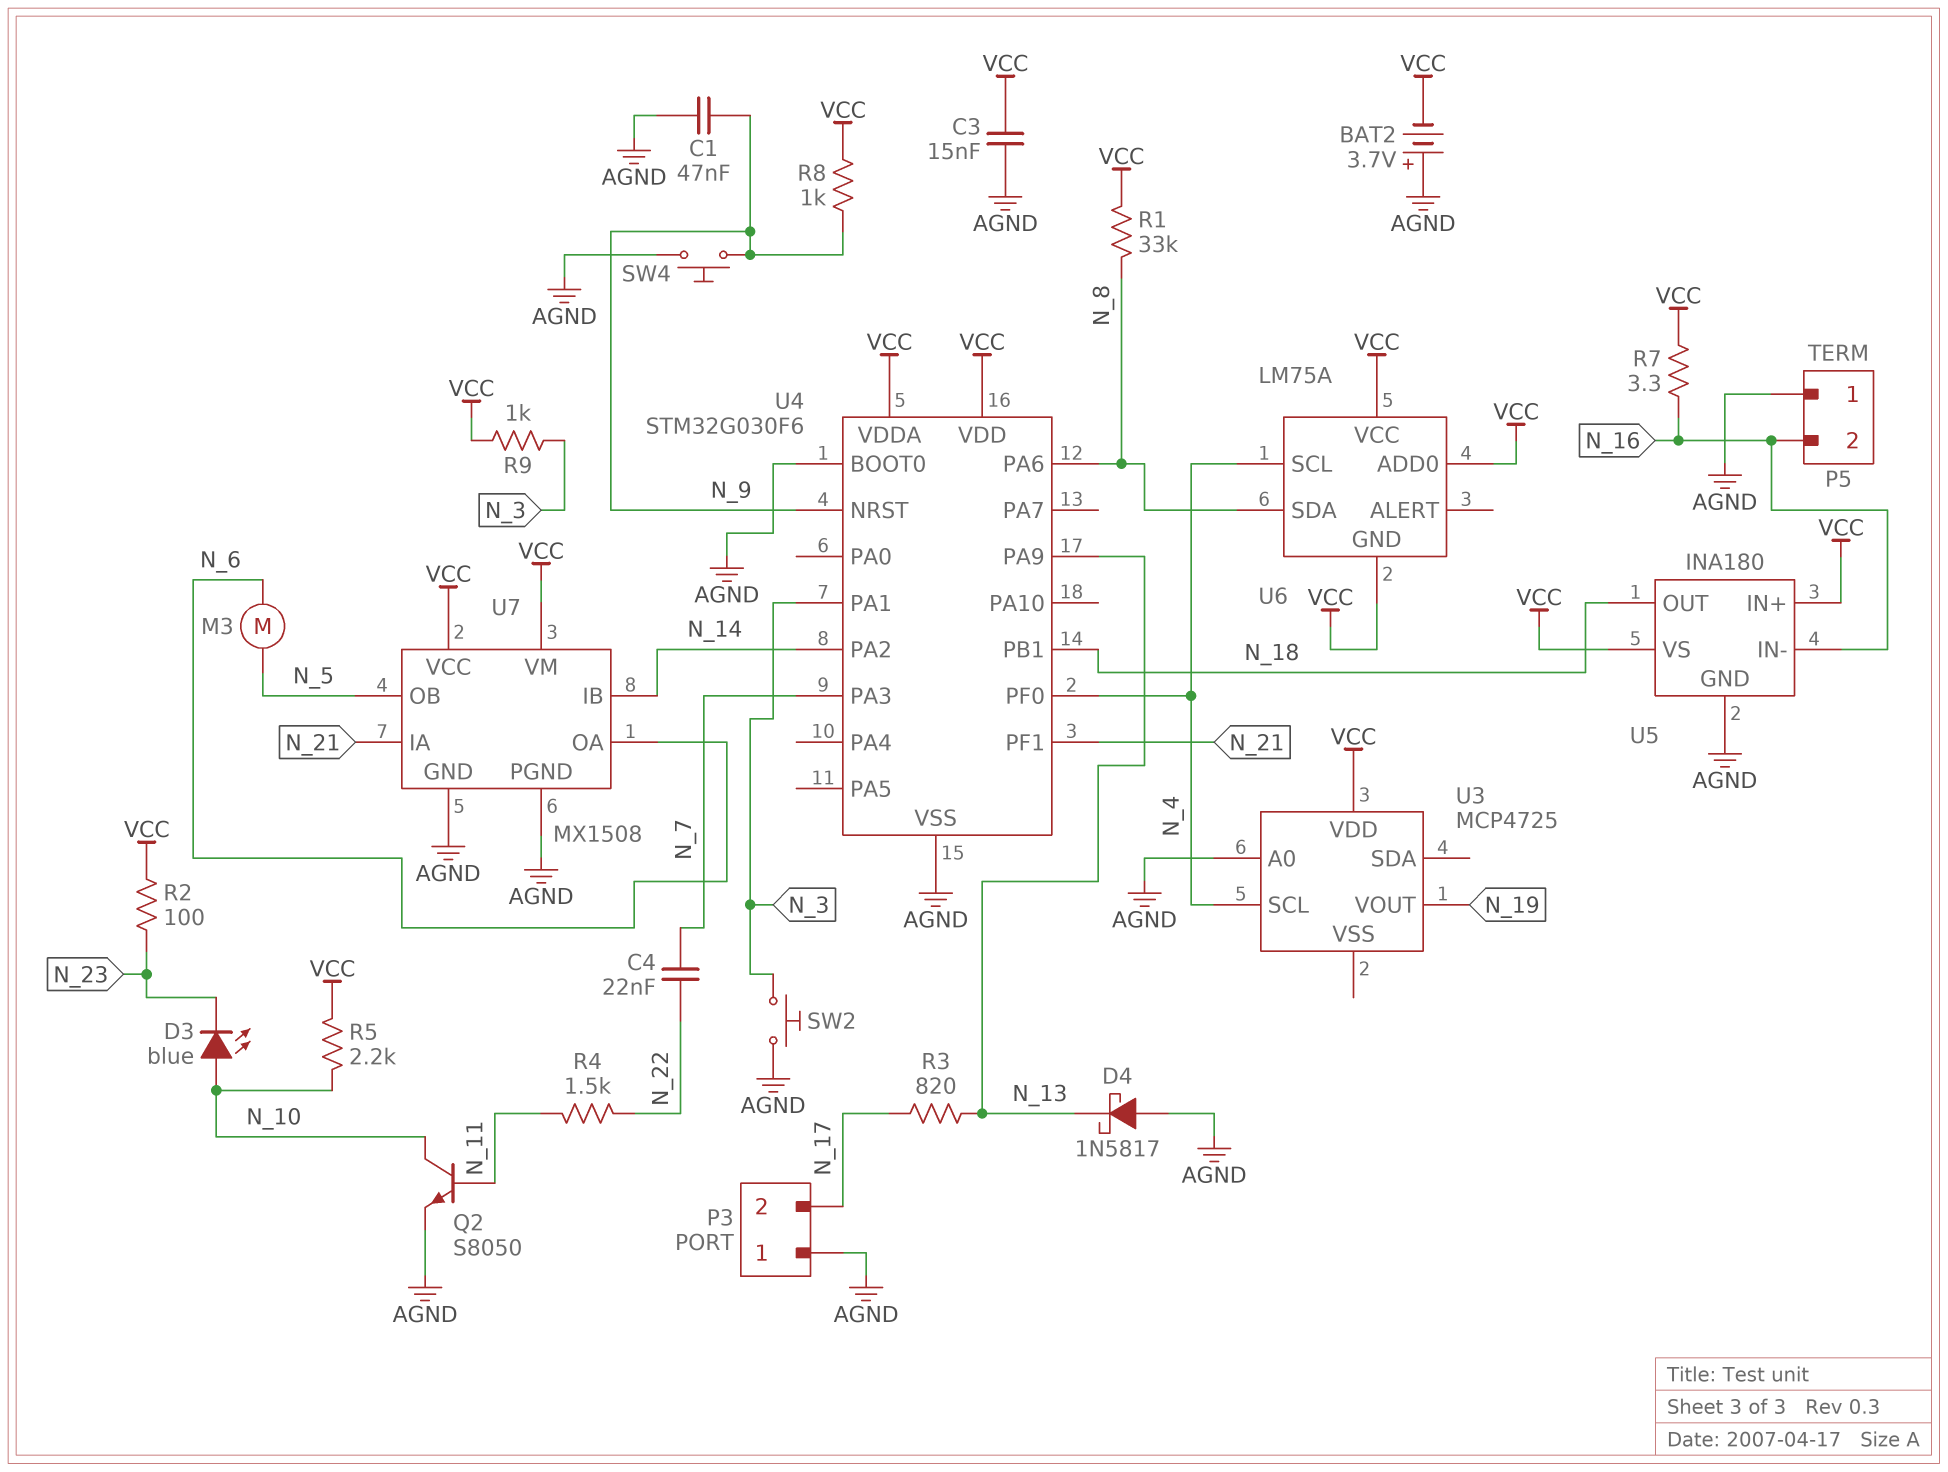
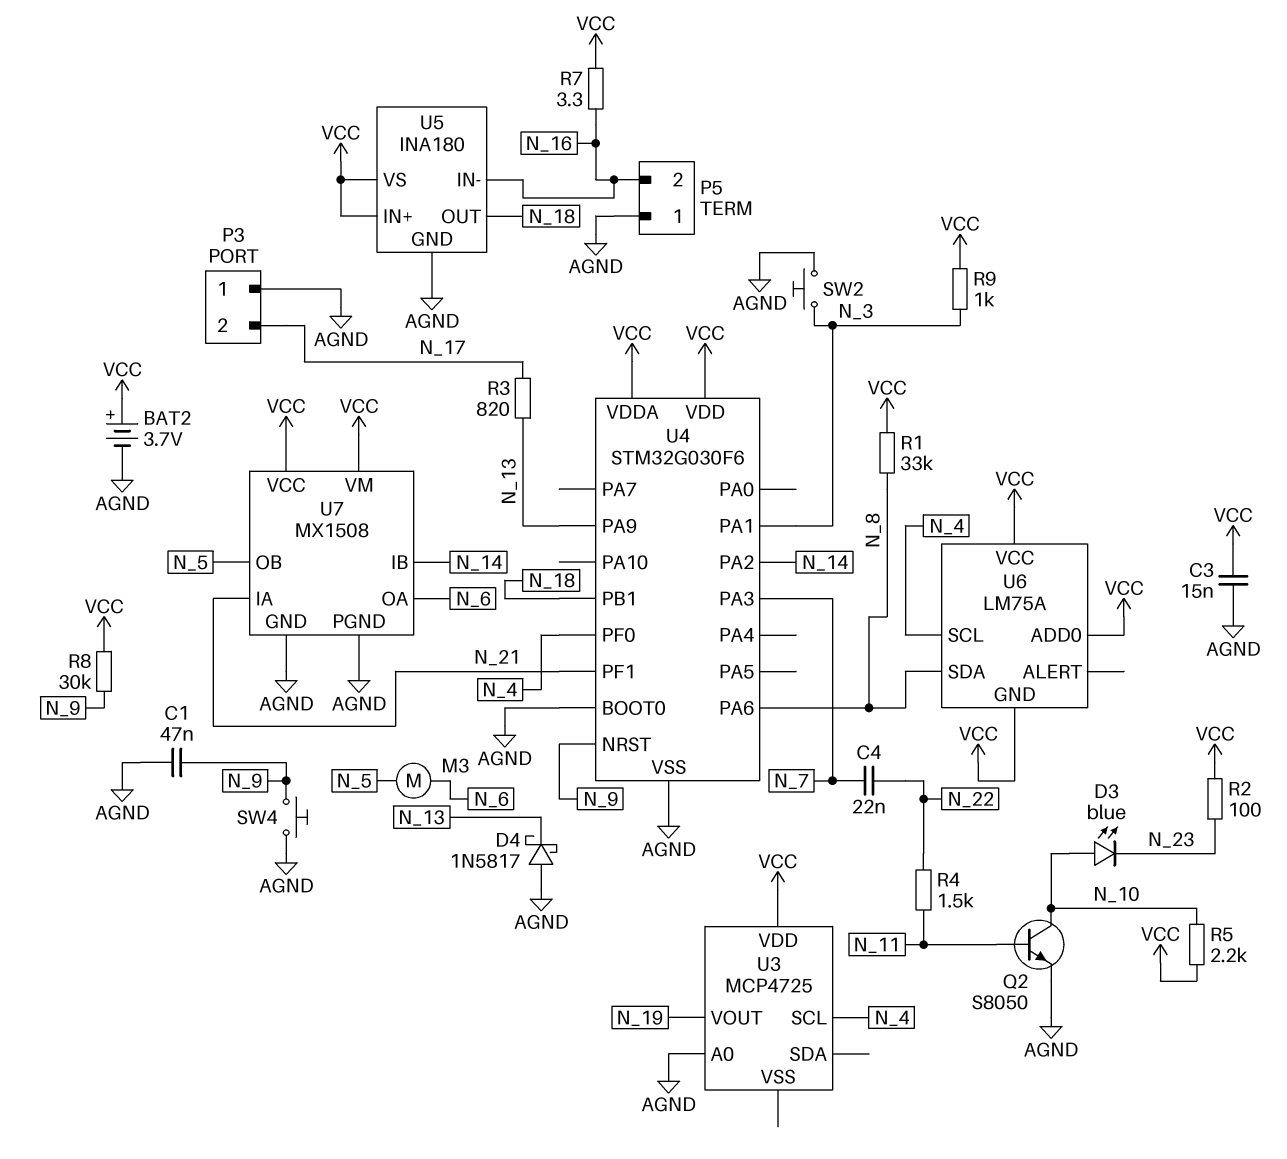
BAT2: 3.7V (plus AGND, minus VCC) -> 3.7V (plus VCC, minus AGND)
R8: 1k (N_9, VCC) -> 30k (N_9, VCC)

